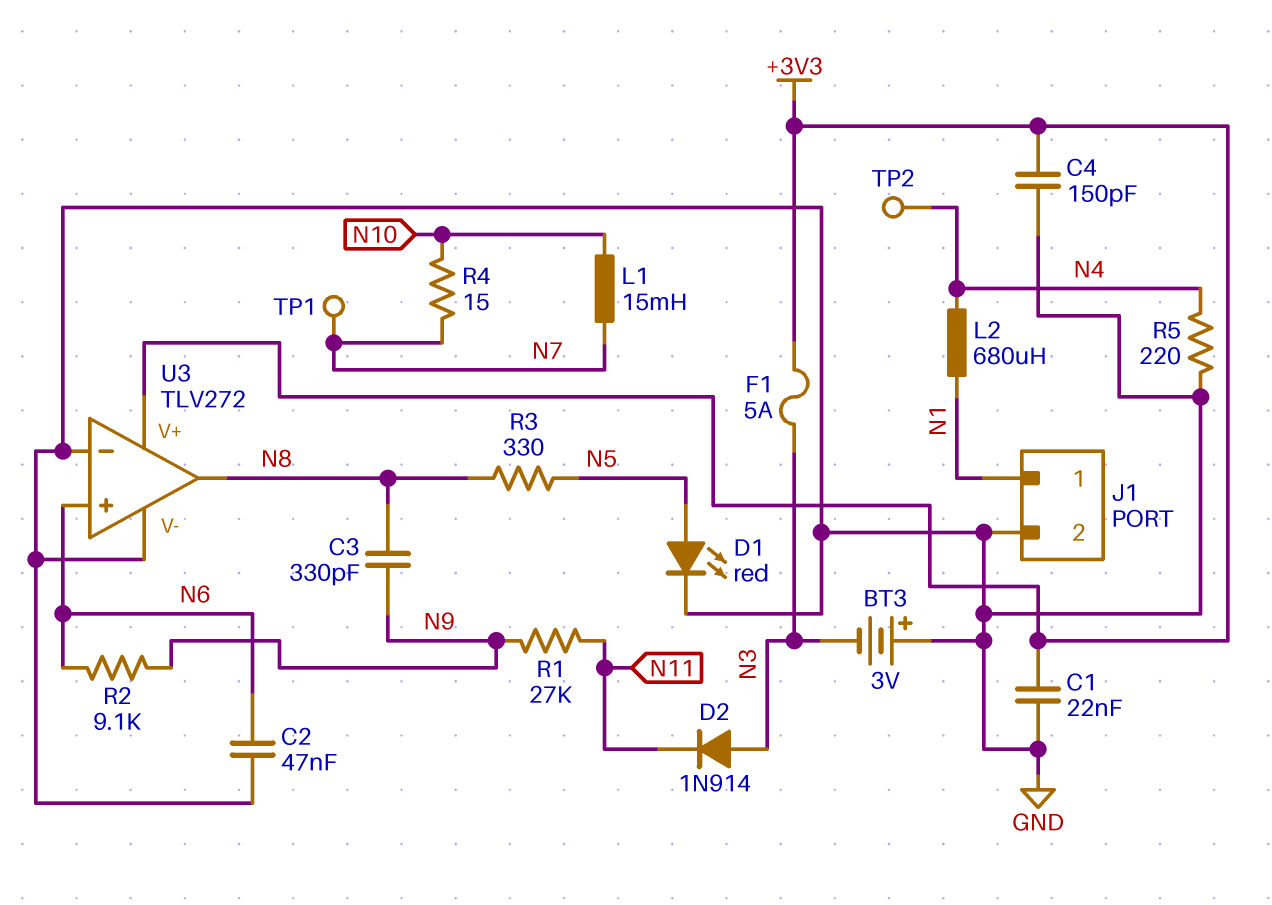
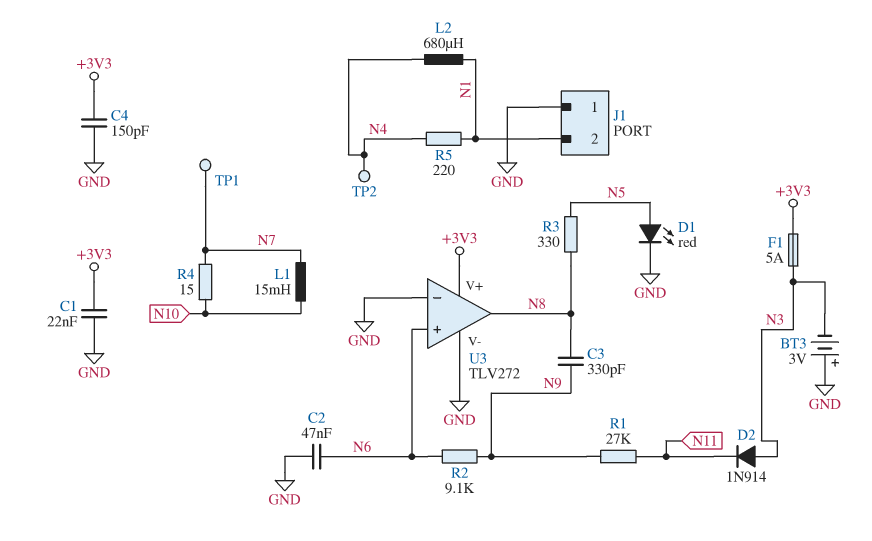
J1 pin 1: N1 -> GND
J1 pin 2: GND -> N1
R5: 220 (GND, N4) -> 220 (N1, N4)

